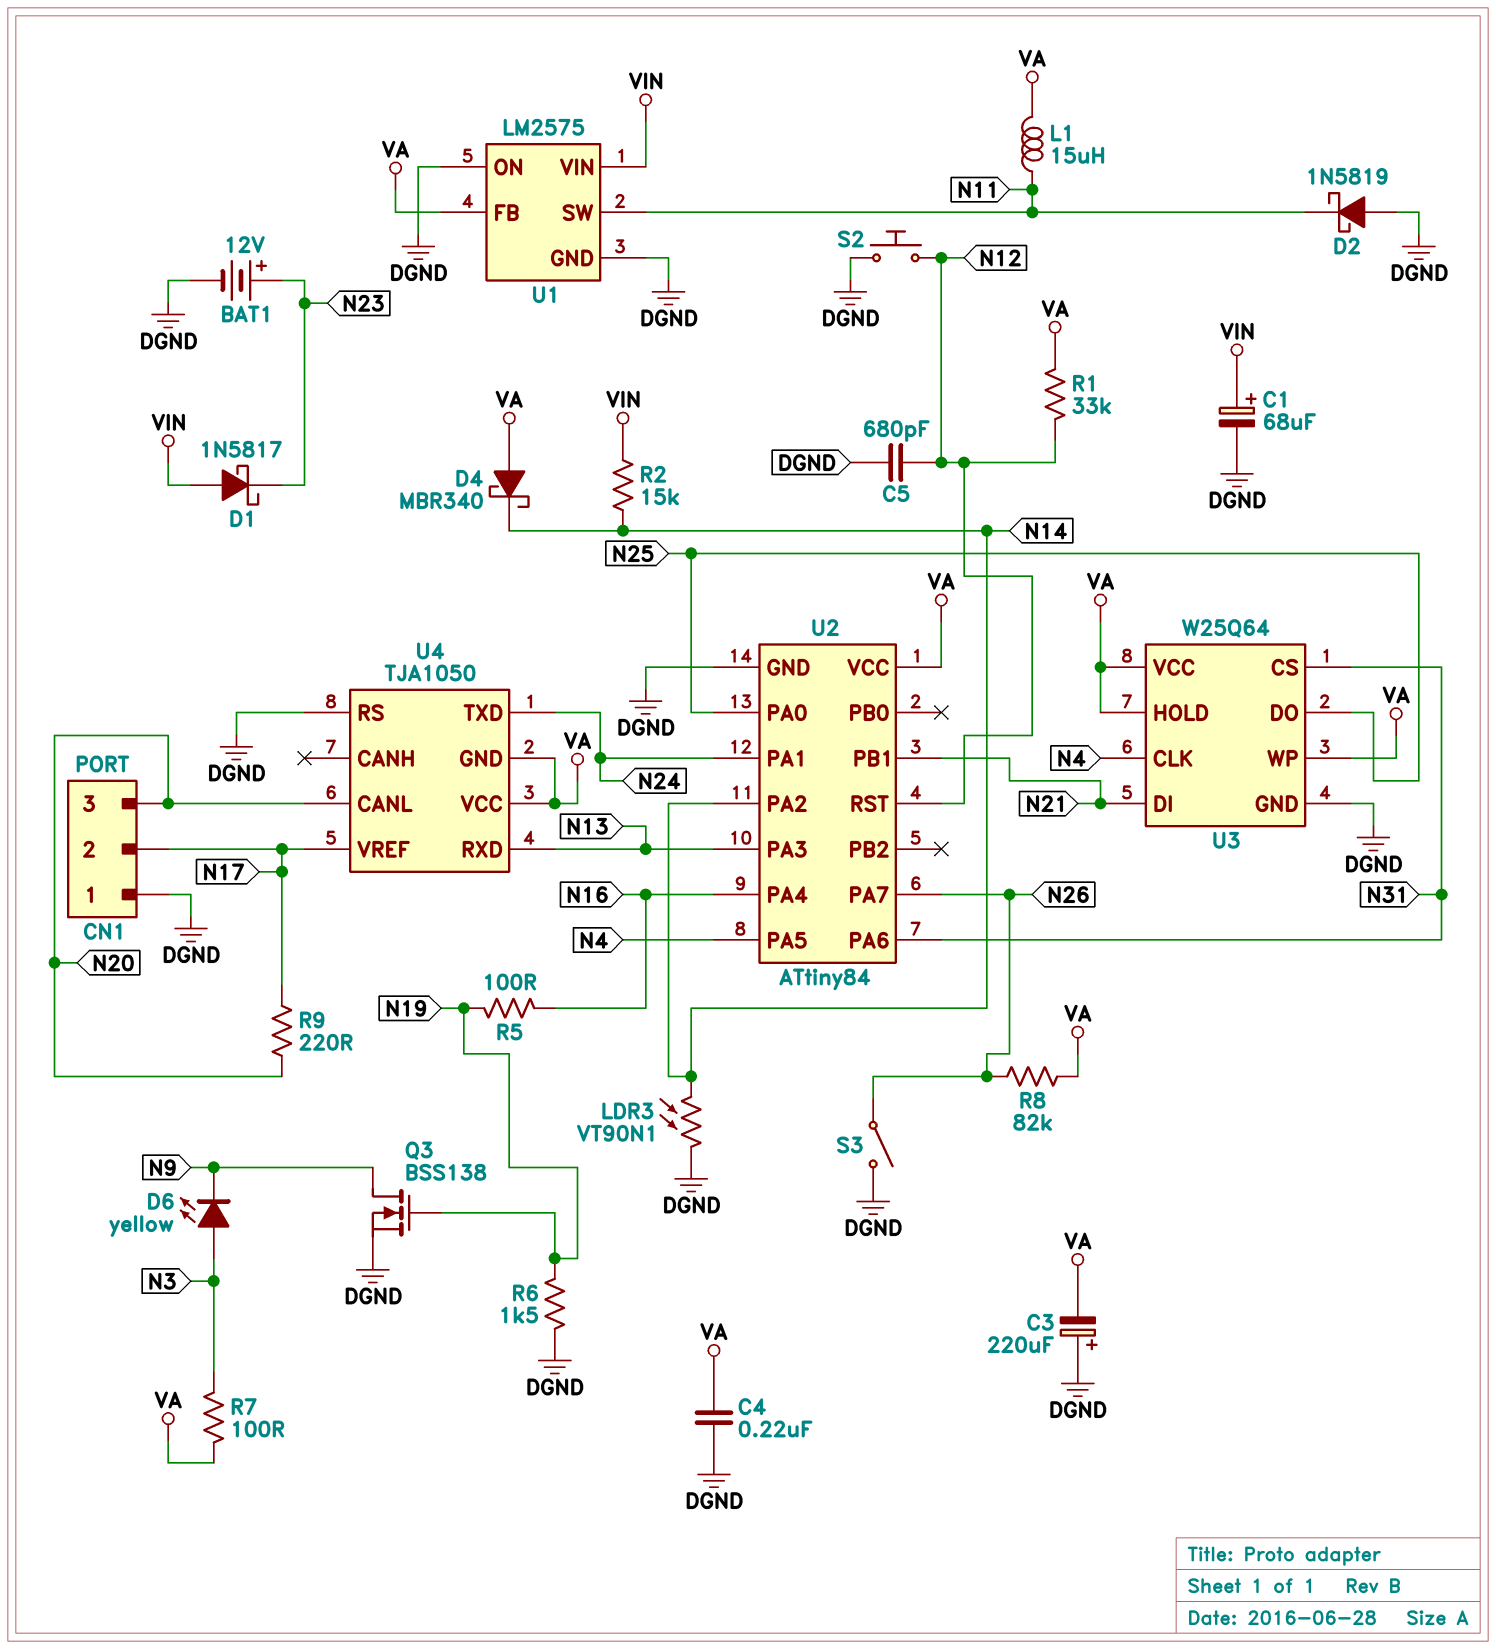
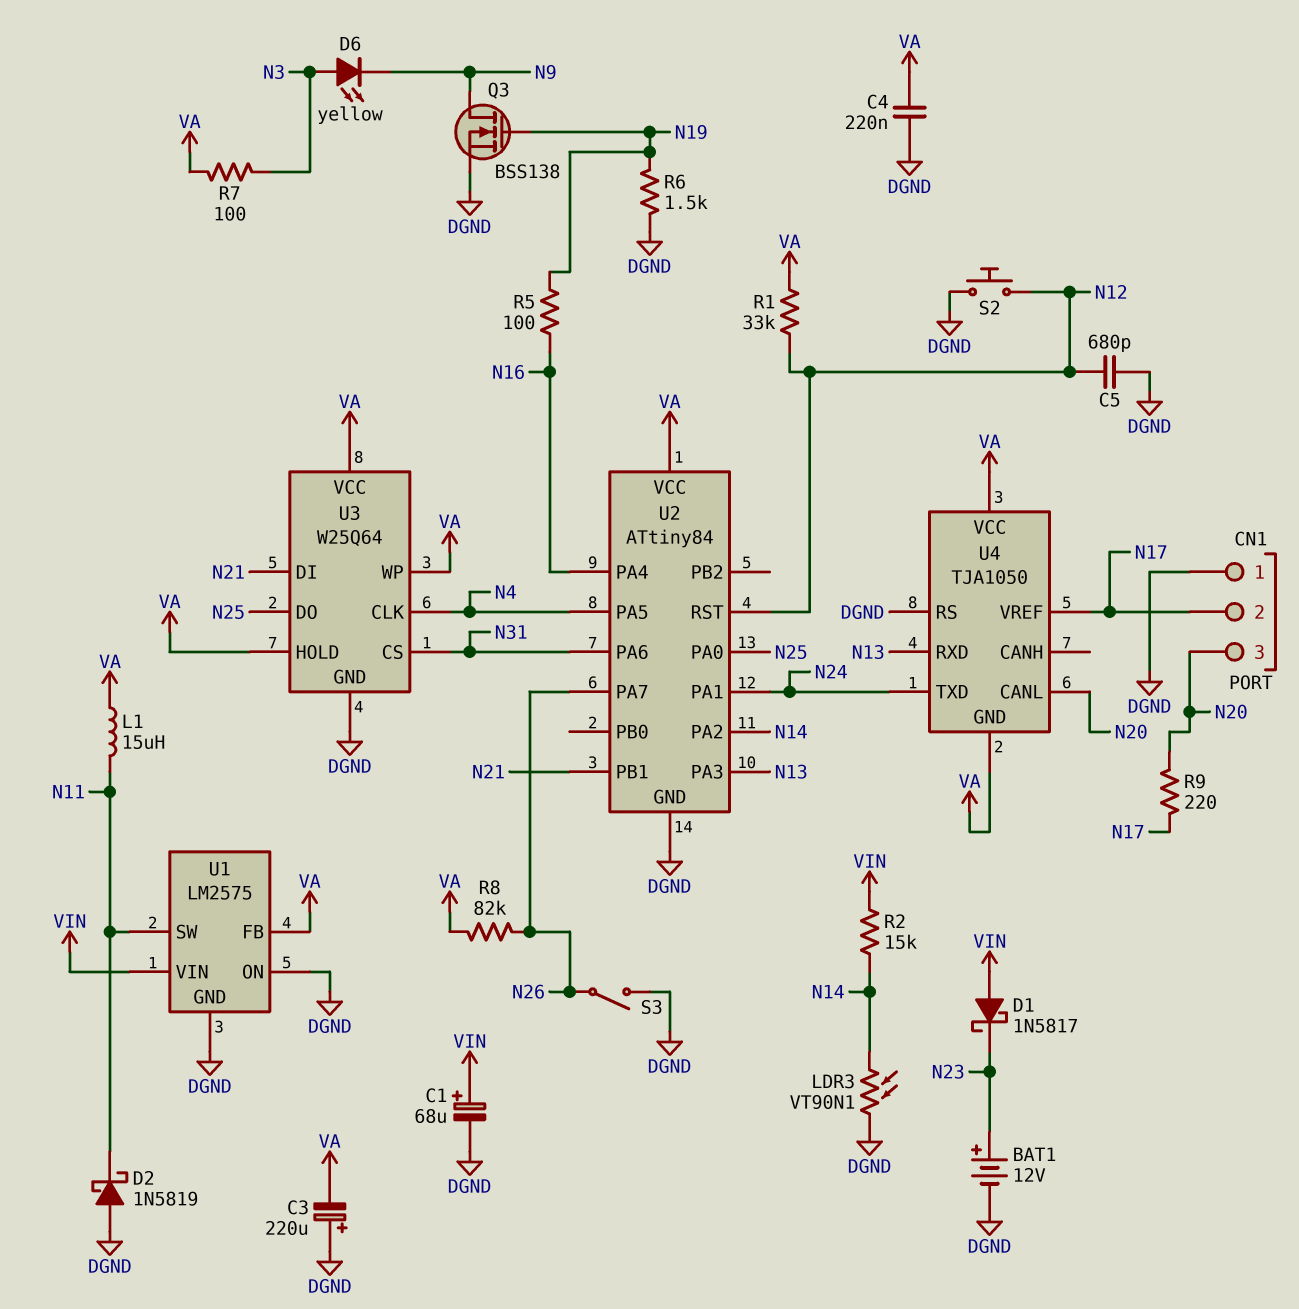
D4: schottky MBR340 (A VA, K N14) -> none

